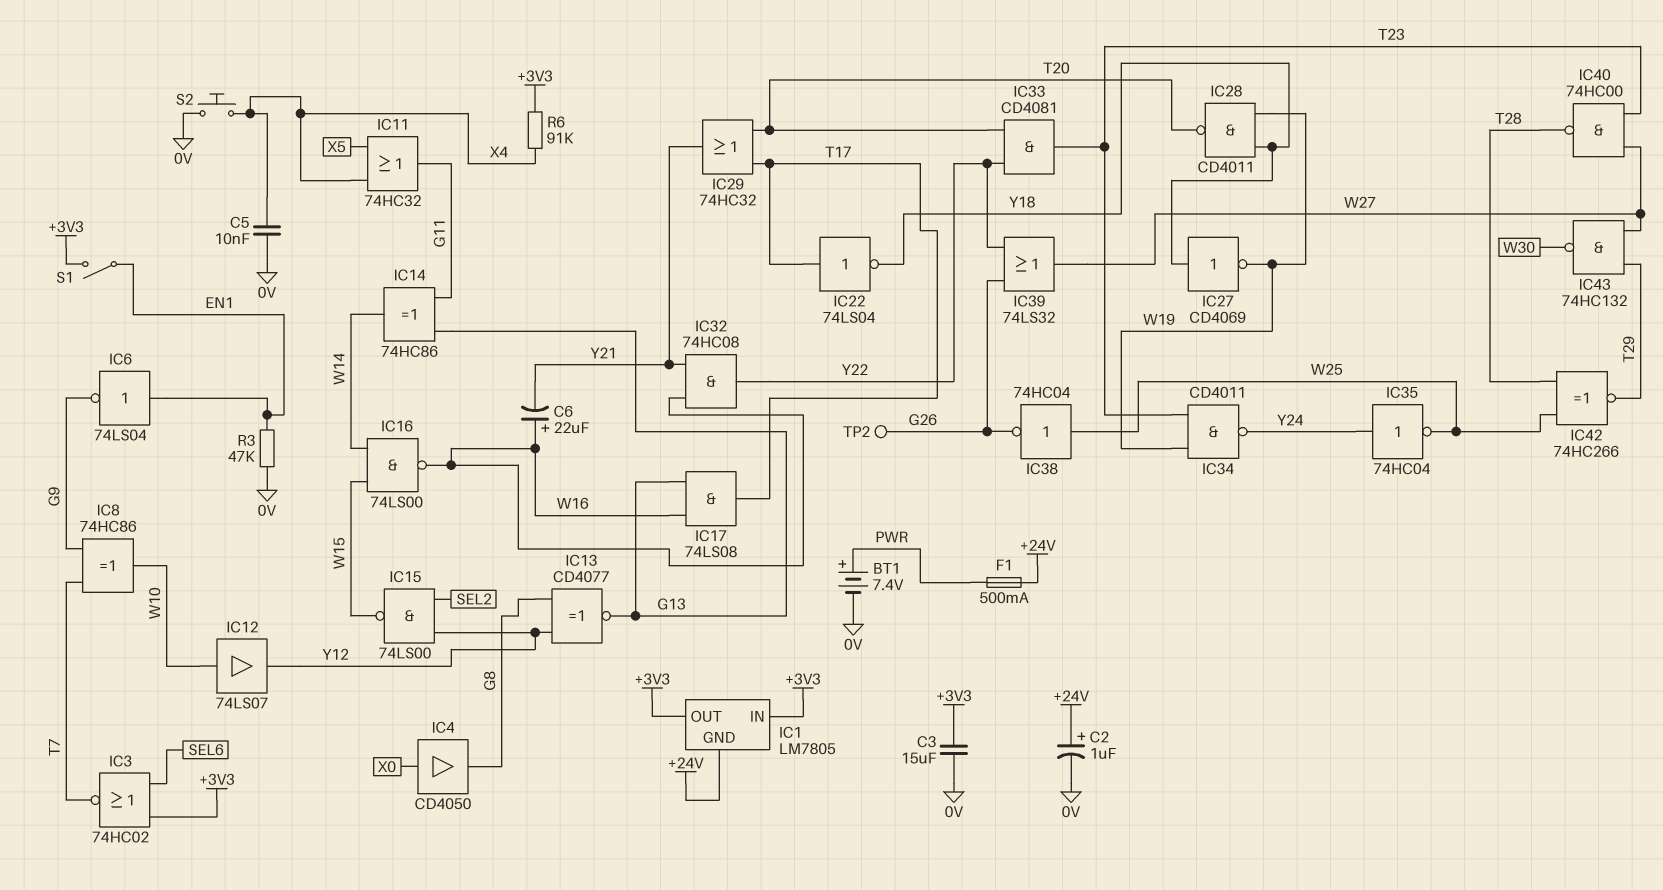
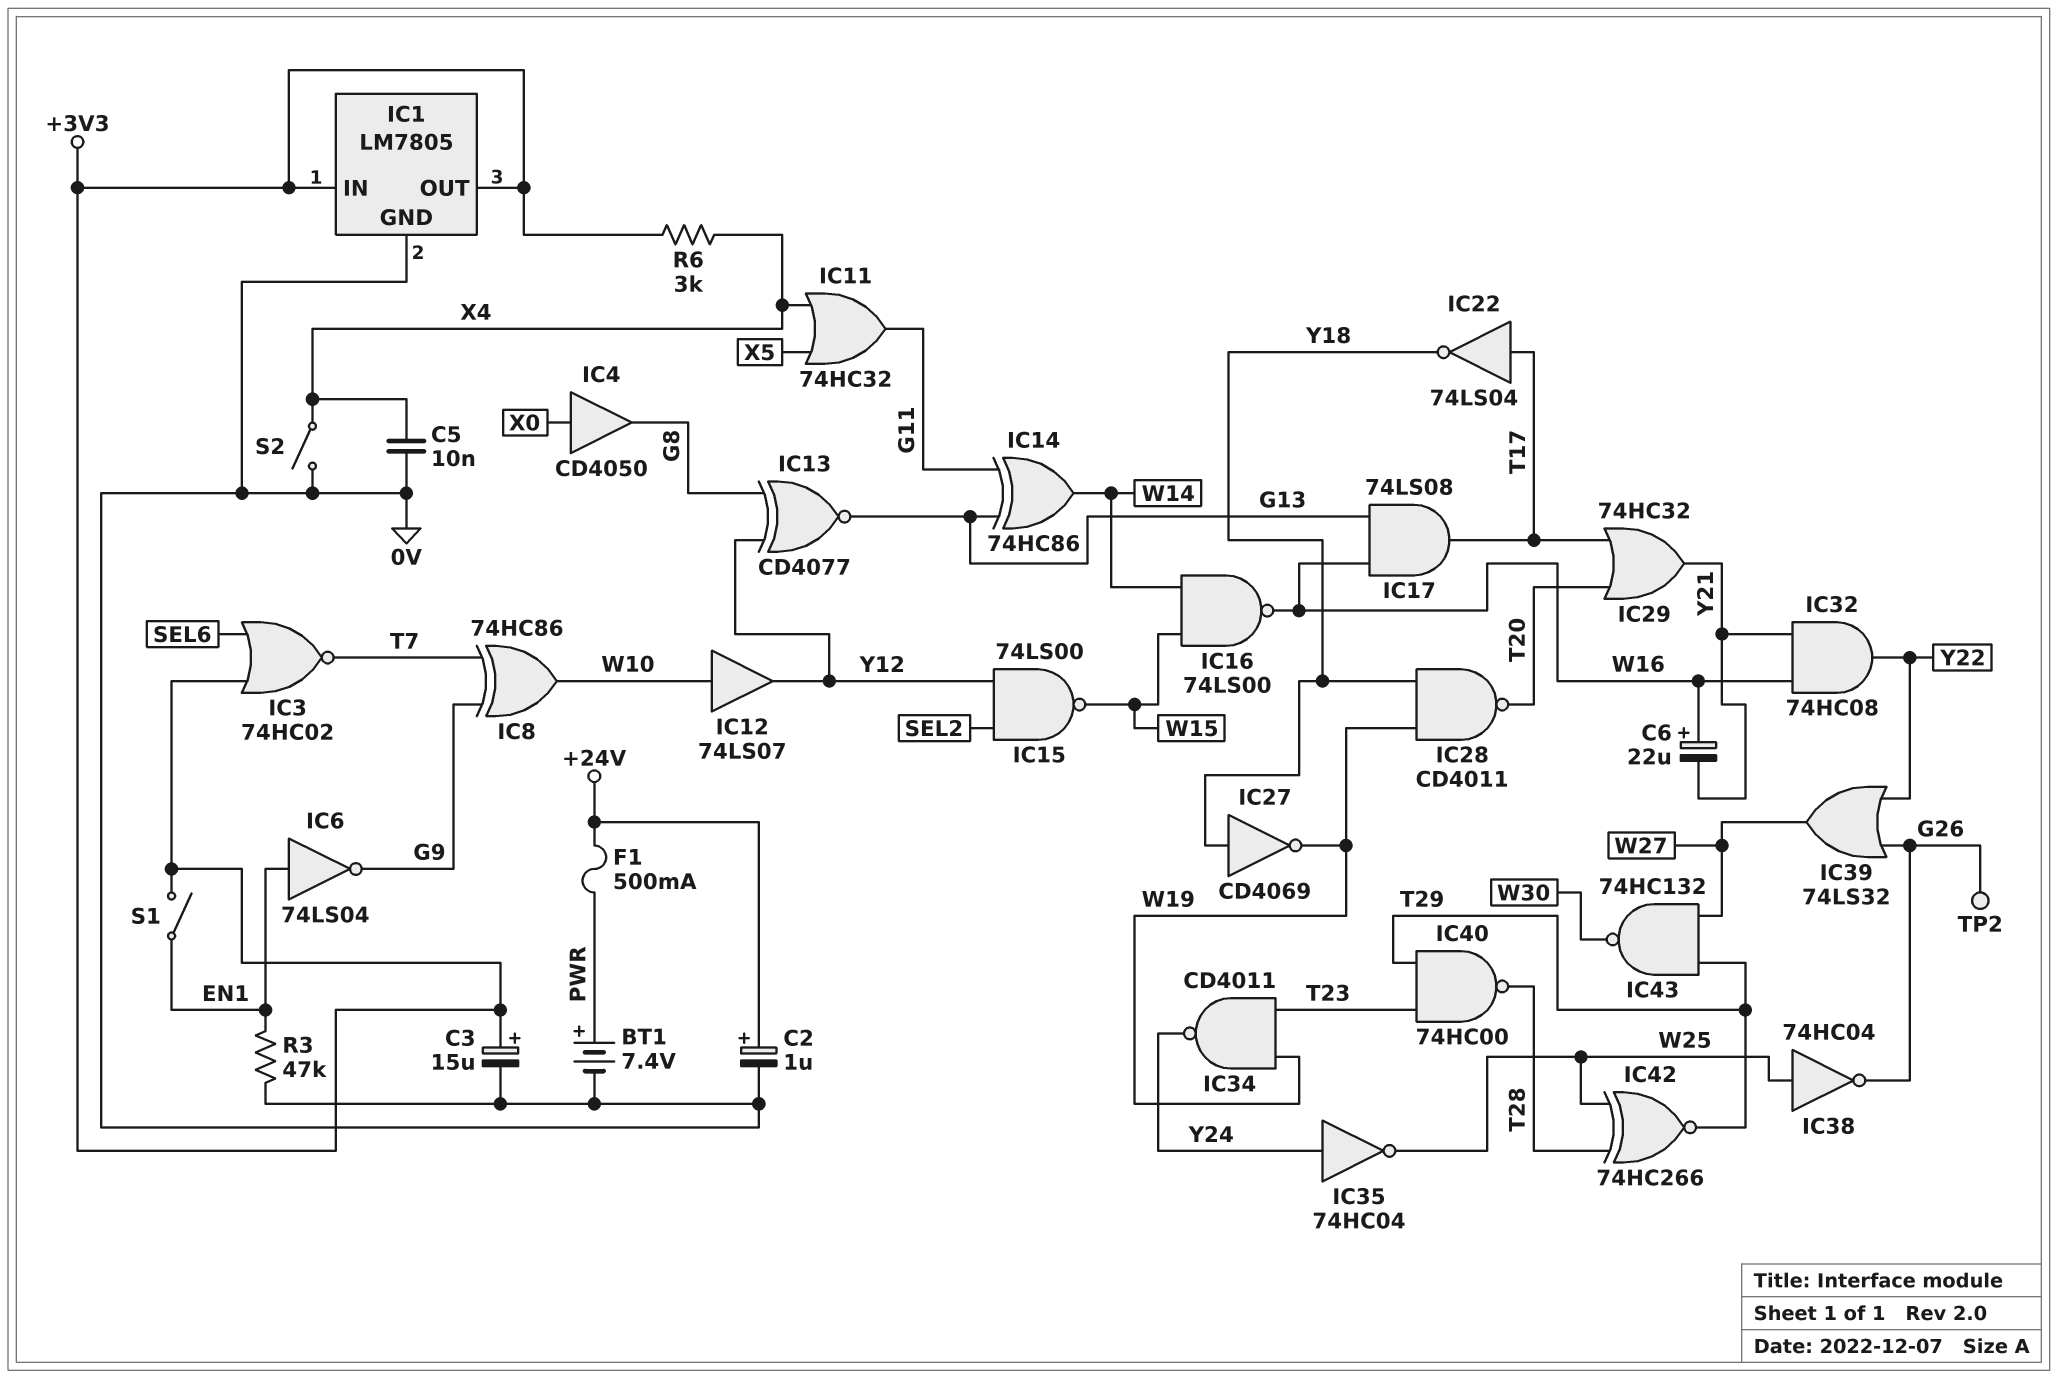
C3: 15uF (+3V3, 0V) -> 15uF (plus +3V3, minus 0V)
IC1 pin GND: +24V -> 0V
IC33: AND CD4081 (in T20, in Y22, out T23) -> none
IC40: NAND 74HC00 (in T23, in W27, out T28) -> NAND 74HC00 (in T23, in T29, out T28)
R6: 91k (+3V3, X4) -> 3k (+3V3, X4)
S2: button (0V, X4) -> switch (0V, X4)

